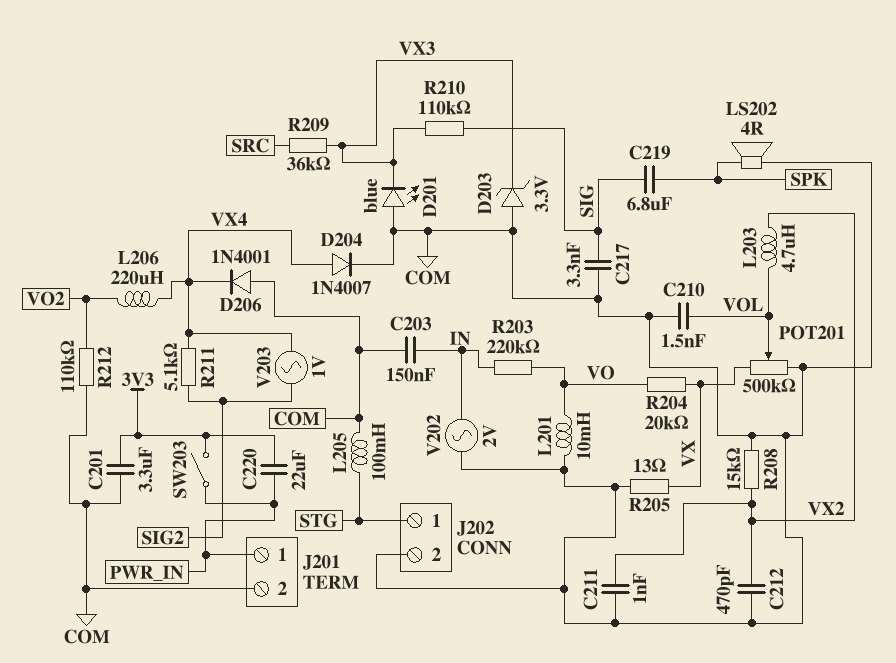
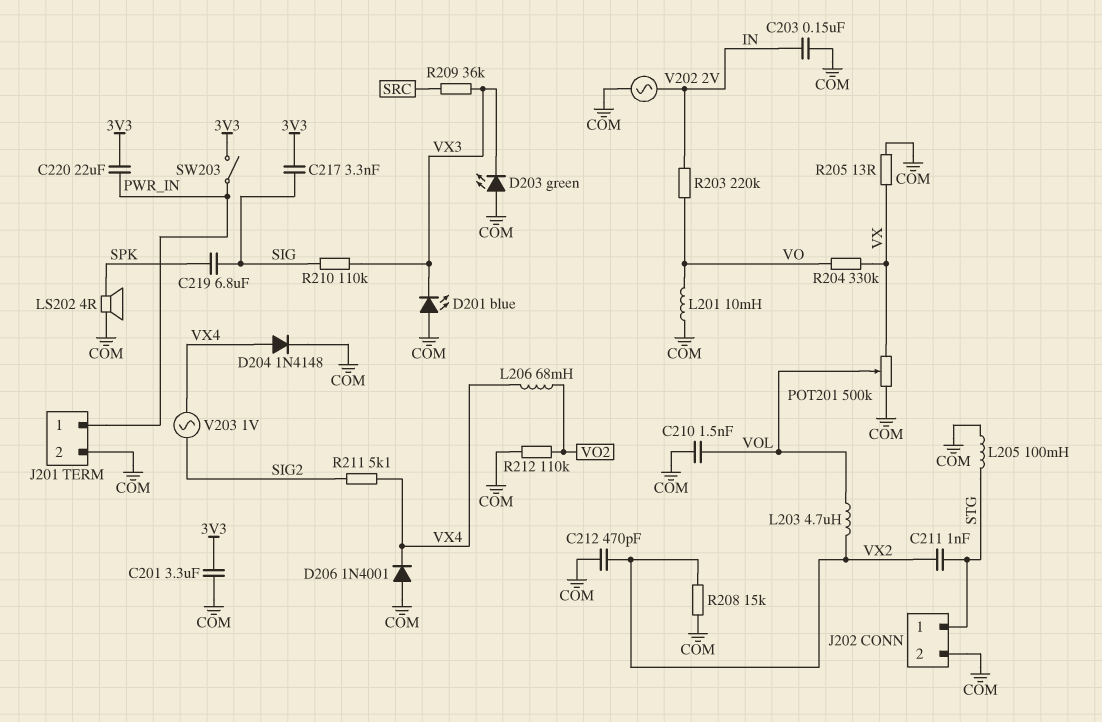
C211: 1nF (COM, VX2) -> 1nF (STG, VX2)
C217: 3.3nF (COM, SIG) -> 3.3nF (3V3, SIG)
D203: zener 3.3V (A COM, K VX3) -> LED green (A COM, K VX3)
D204: diode 1N4007 (A VX4, K COM) -> diode 1N4148 (A VX4, K COM)
L206: 220uH (VO2, VX4) -> 68mH (VO2, VX4)
R204: 20k (VO, VX) -> 330k (VO, VX)

